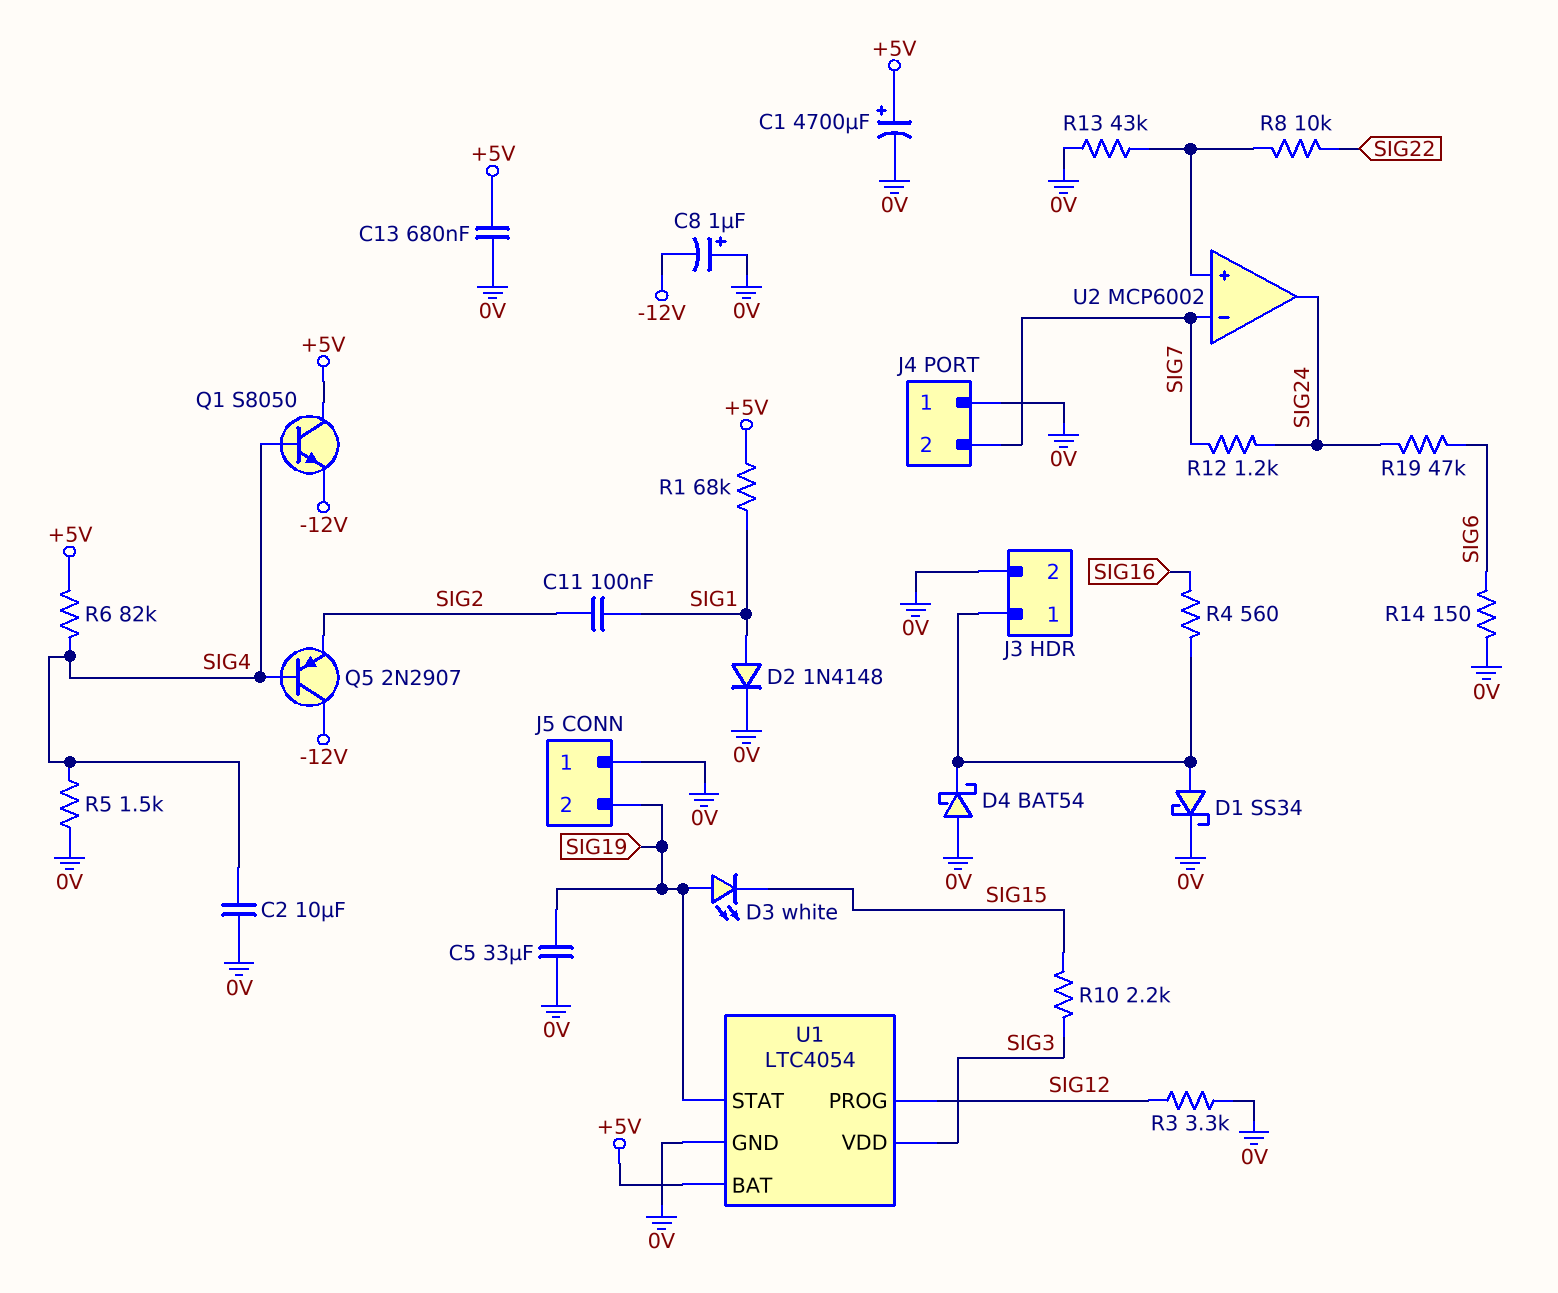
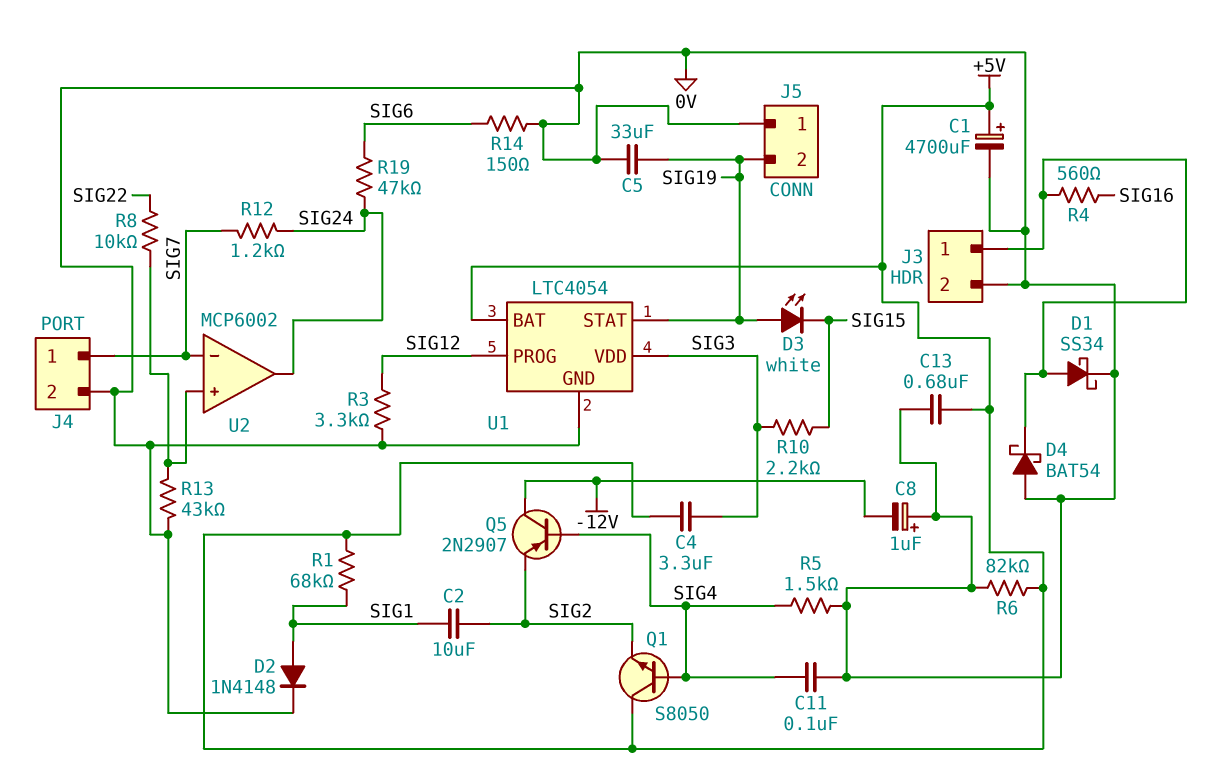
C2: 10uF (0V, SIG4) -> 10uF (SIG1, SIG2)
C4: none -> 3.3uF (+5V, SIG3)
C11: 100nF (SIG1, SIG2) -> 100nF (0V, SIG4)
J4 pin 1: 0V -> SIG7
J4 pin 2: SIG7 -> 0V
Q1: NPN S8050 (B SIG4, C +5V, E -12V) -> NPN S8050 (B SIG4, C +5V, E SIG2)
R6: 82k (+5V, SIG4) -> 82k (+5V, 0V)

